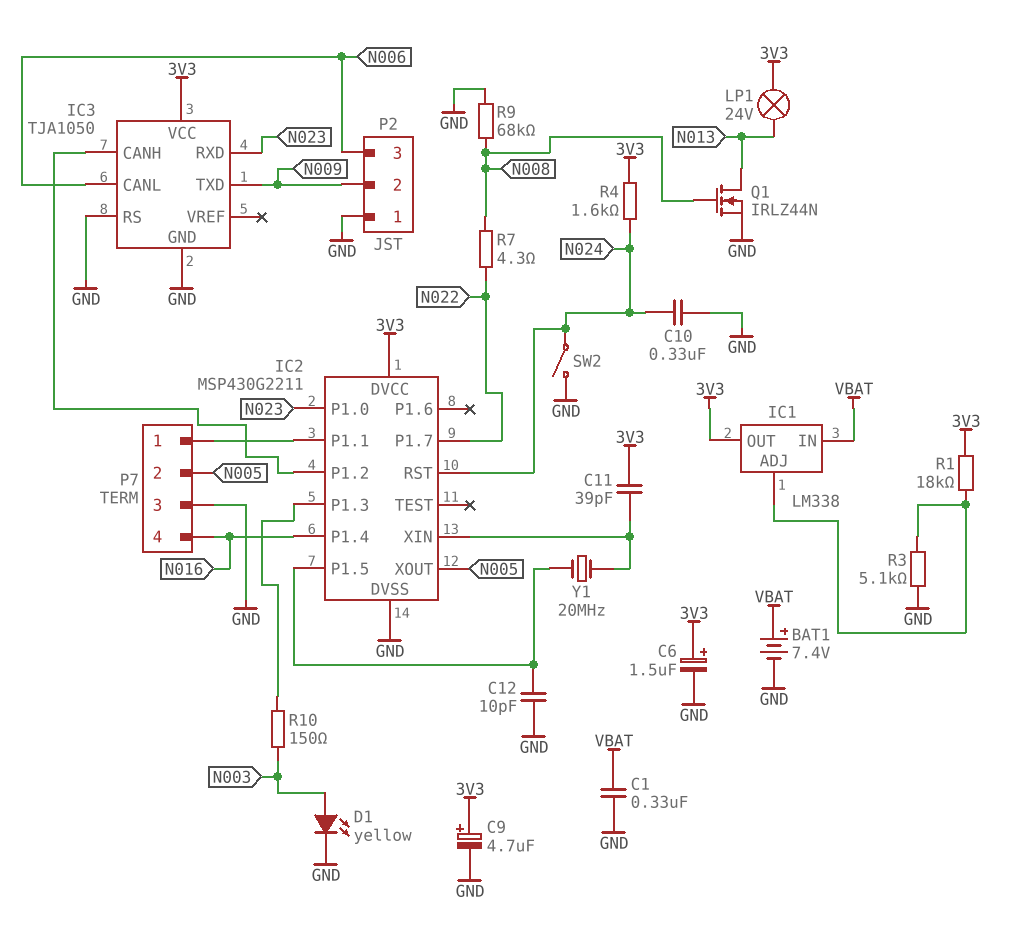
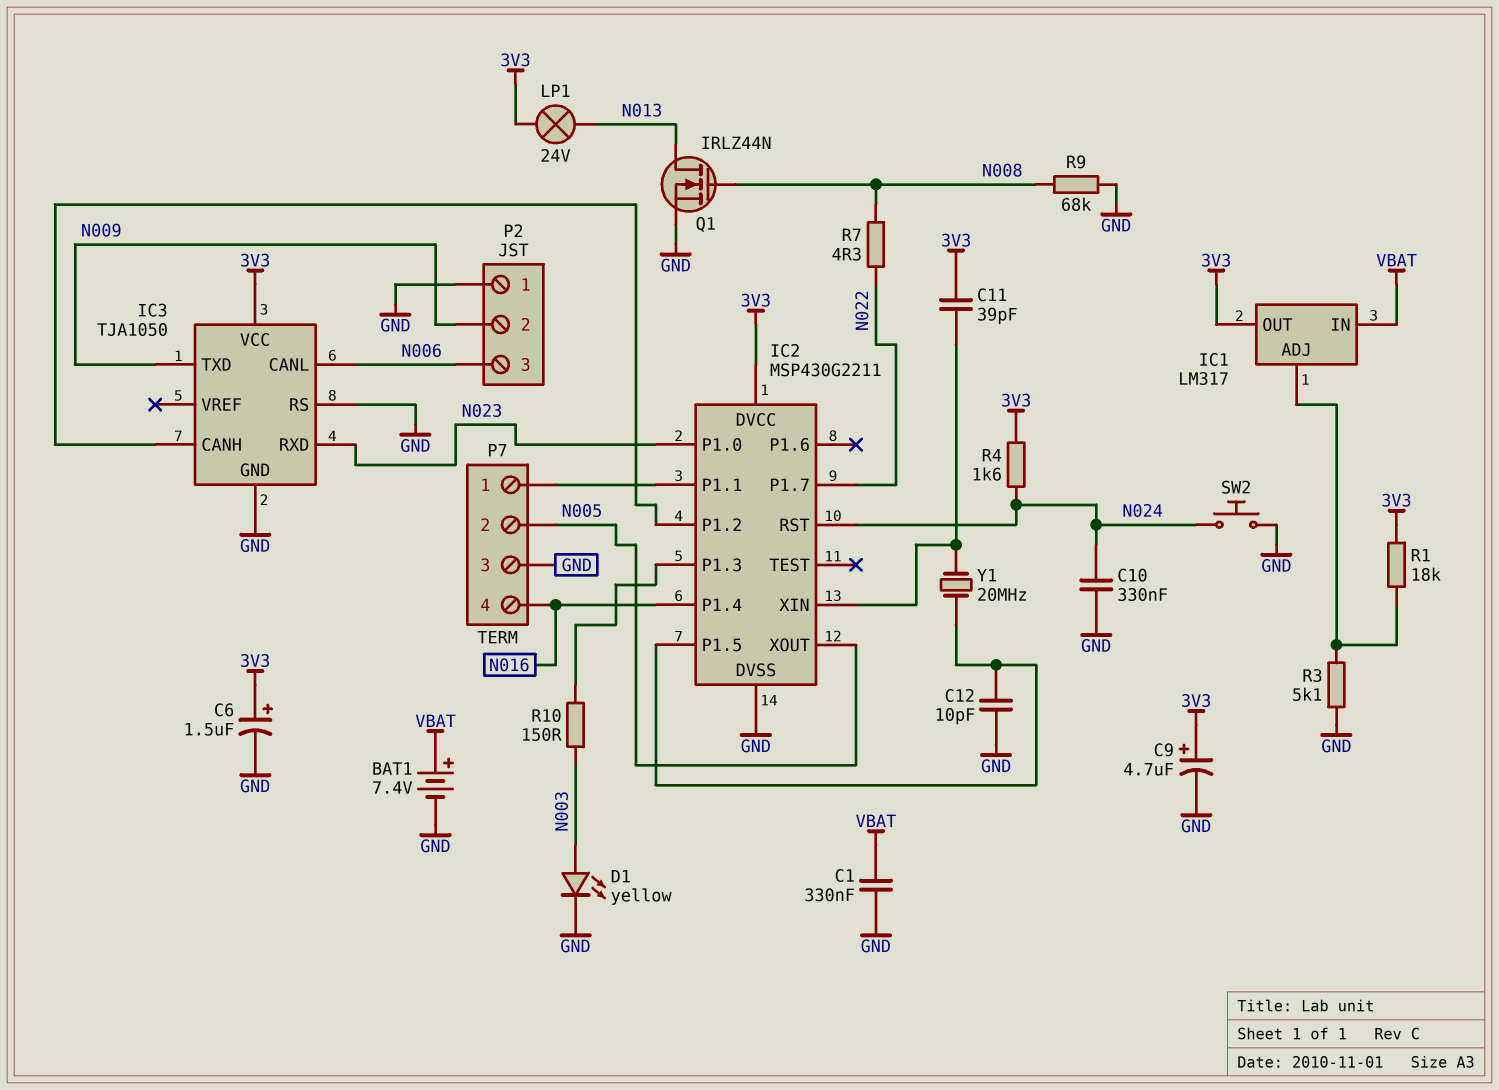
IC1: LM338 -> LM317
SW2: switch (GND, N024) -> button (GND, N024)

